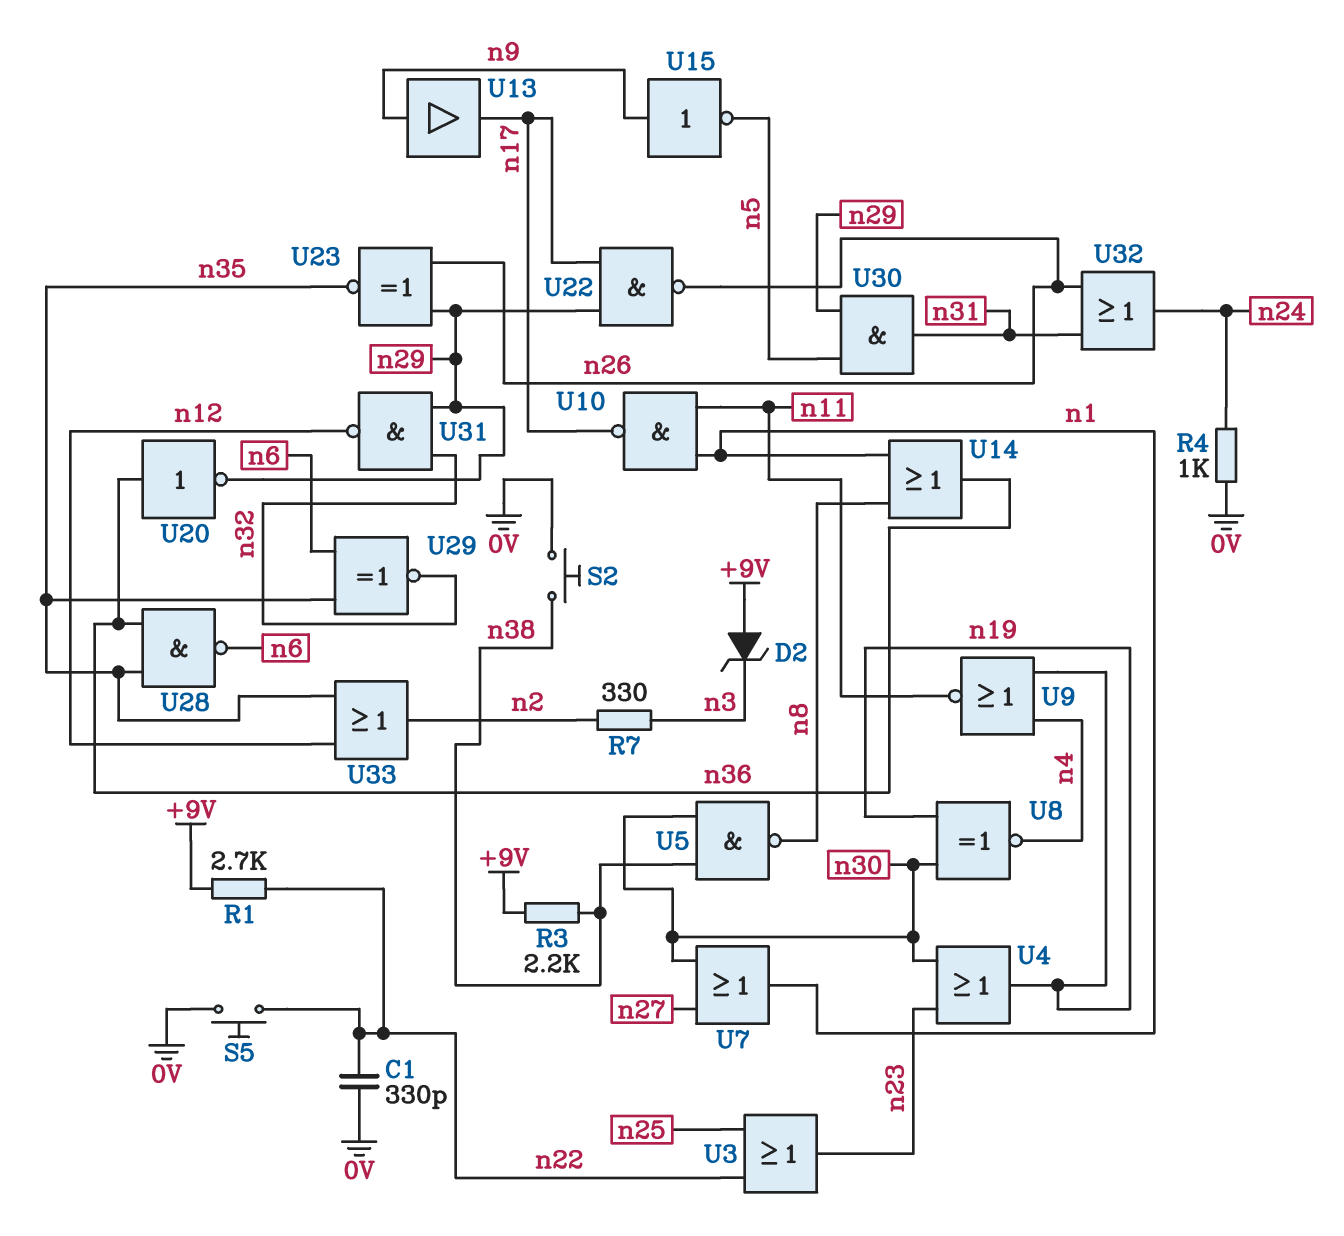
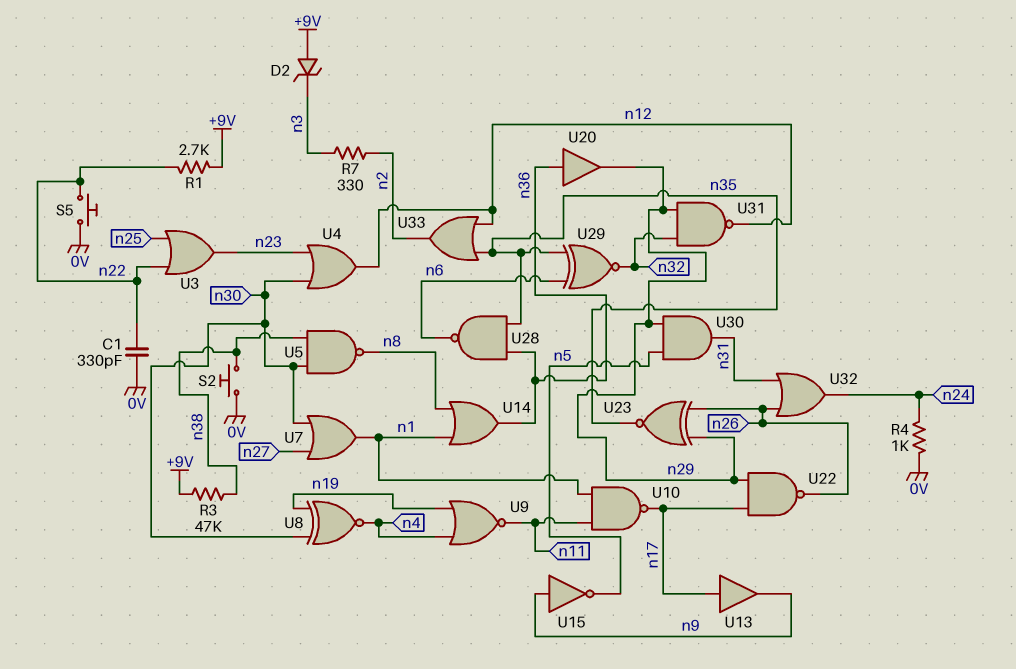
R3: 2.2k (+9V, n38) -> 47k (+9V, n38)
U4: OR (in n23, in n30, out n19) -> OR (in n23, in n30, out n12)
U13: buffer (in n9, out n17) -> buffer (in n17, out n9)
U20: NOT (in n36, out n29) -> buffer (in n36, out n29)

